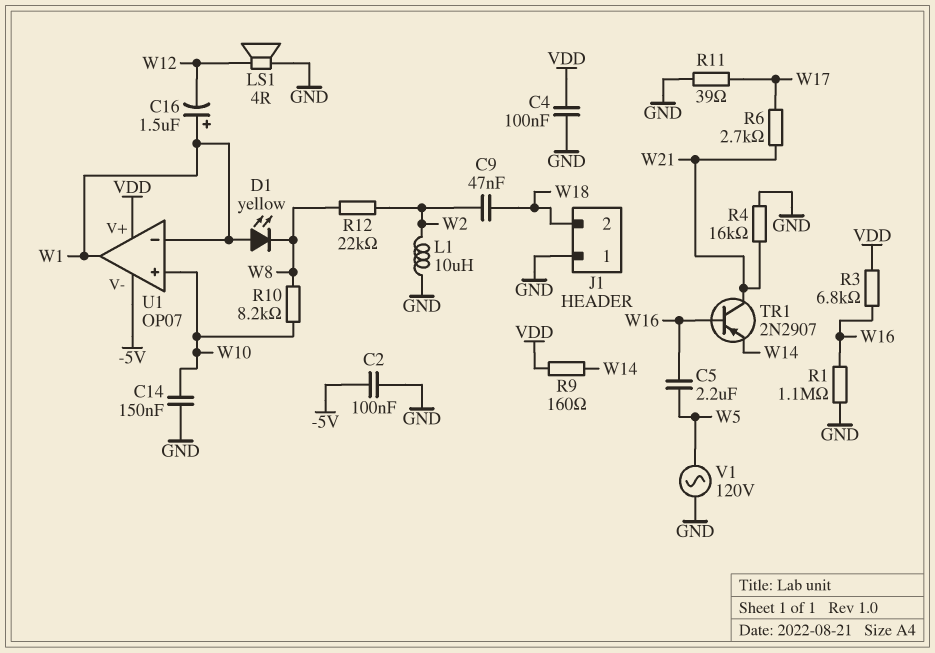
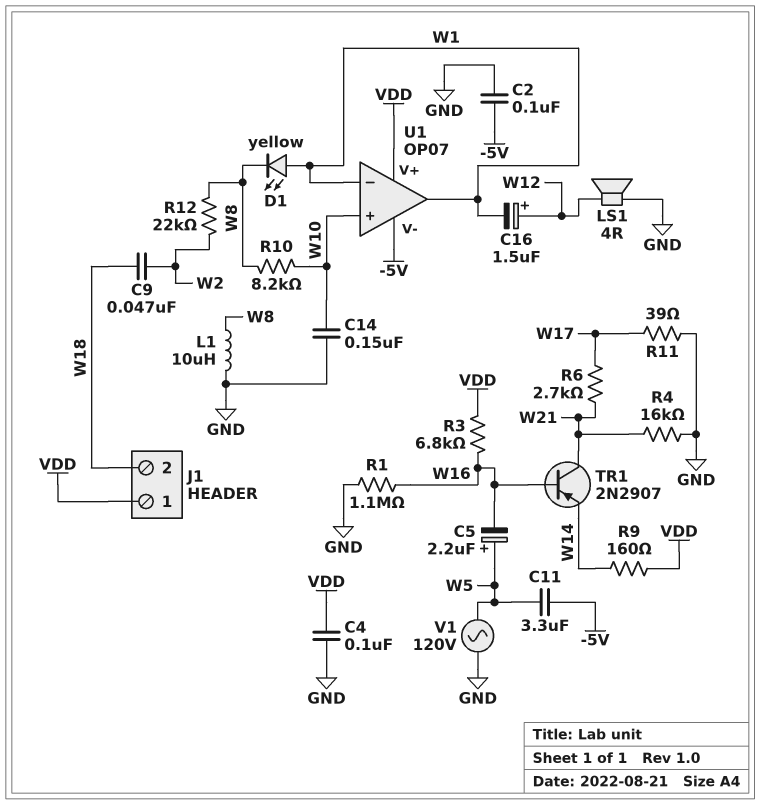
C5: 2.2uF (W5, W16) -> 2.2uF (plus W5, minus W16)
C11: none -> 3.3uF (-5V, W5)
C16: 1.5uF (plus W1, minus W12) -> 1.5uF (plus W12, minus W1)
J1 pin 1: GND -> VDD
L1: 10uH (GND, W2) -> 10uH (GND, W8)

